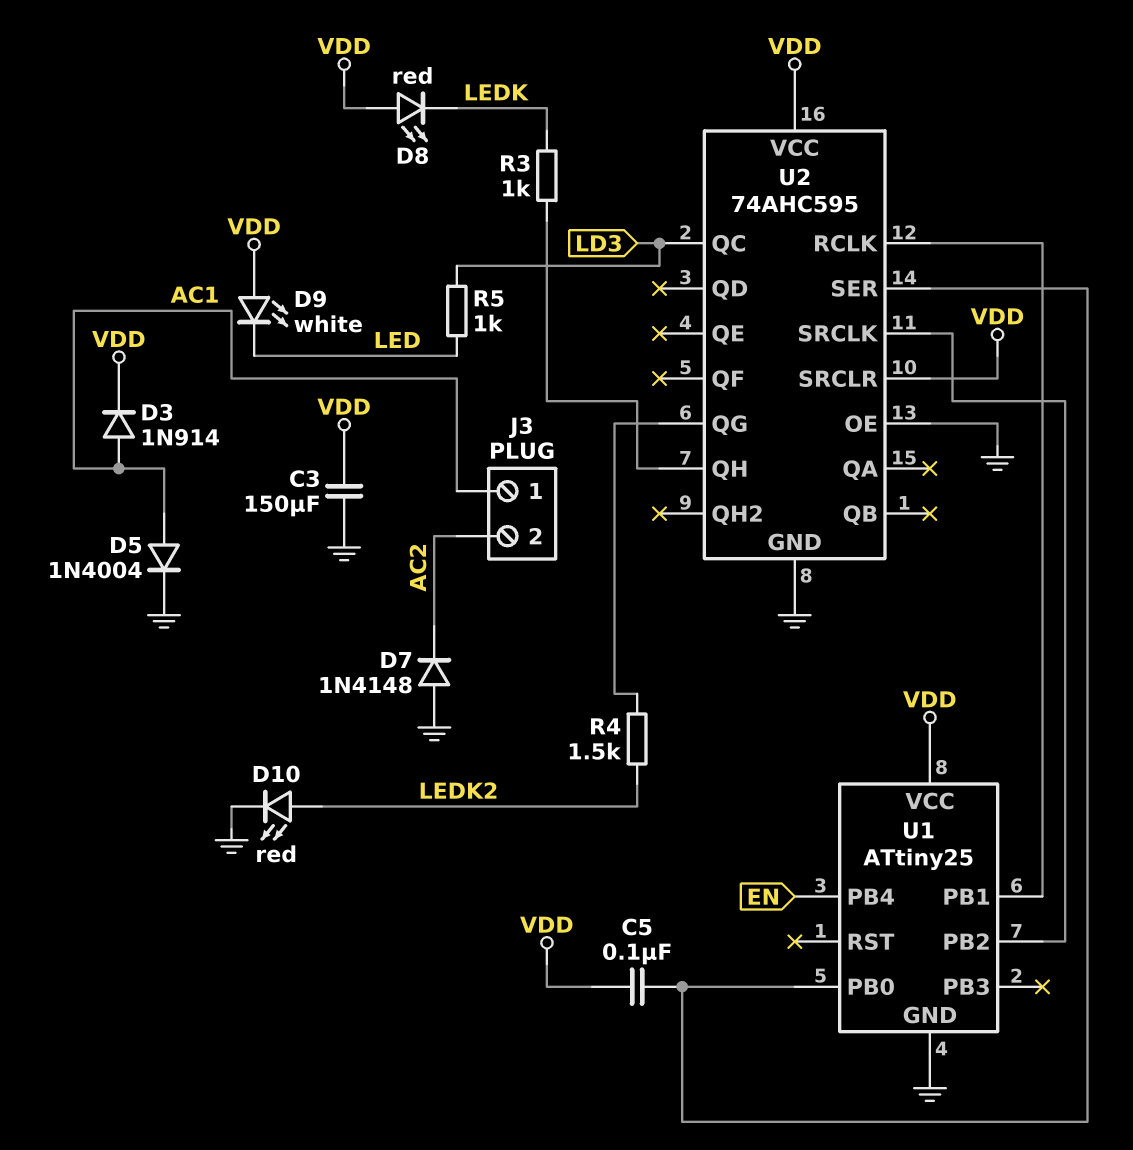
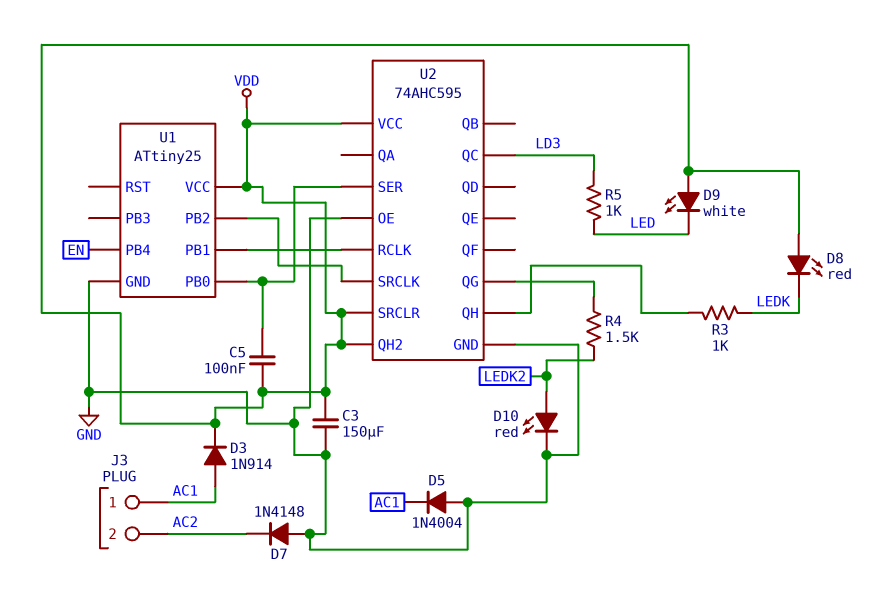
D5: diode 1N4004 (A AC1, K GND) -> diode 1N4004 (A GND, K AC1)
U2 pin QH2: none -> VDD

